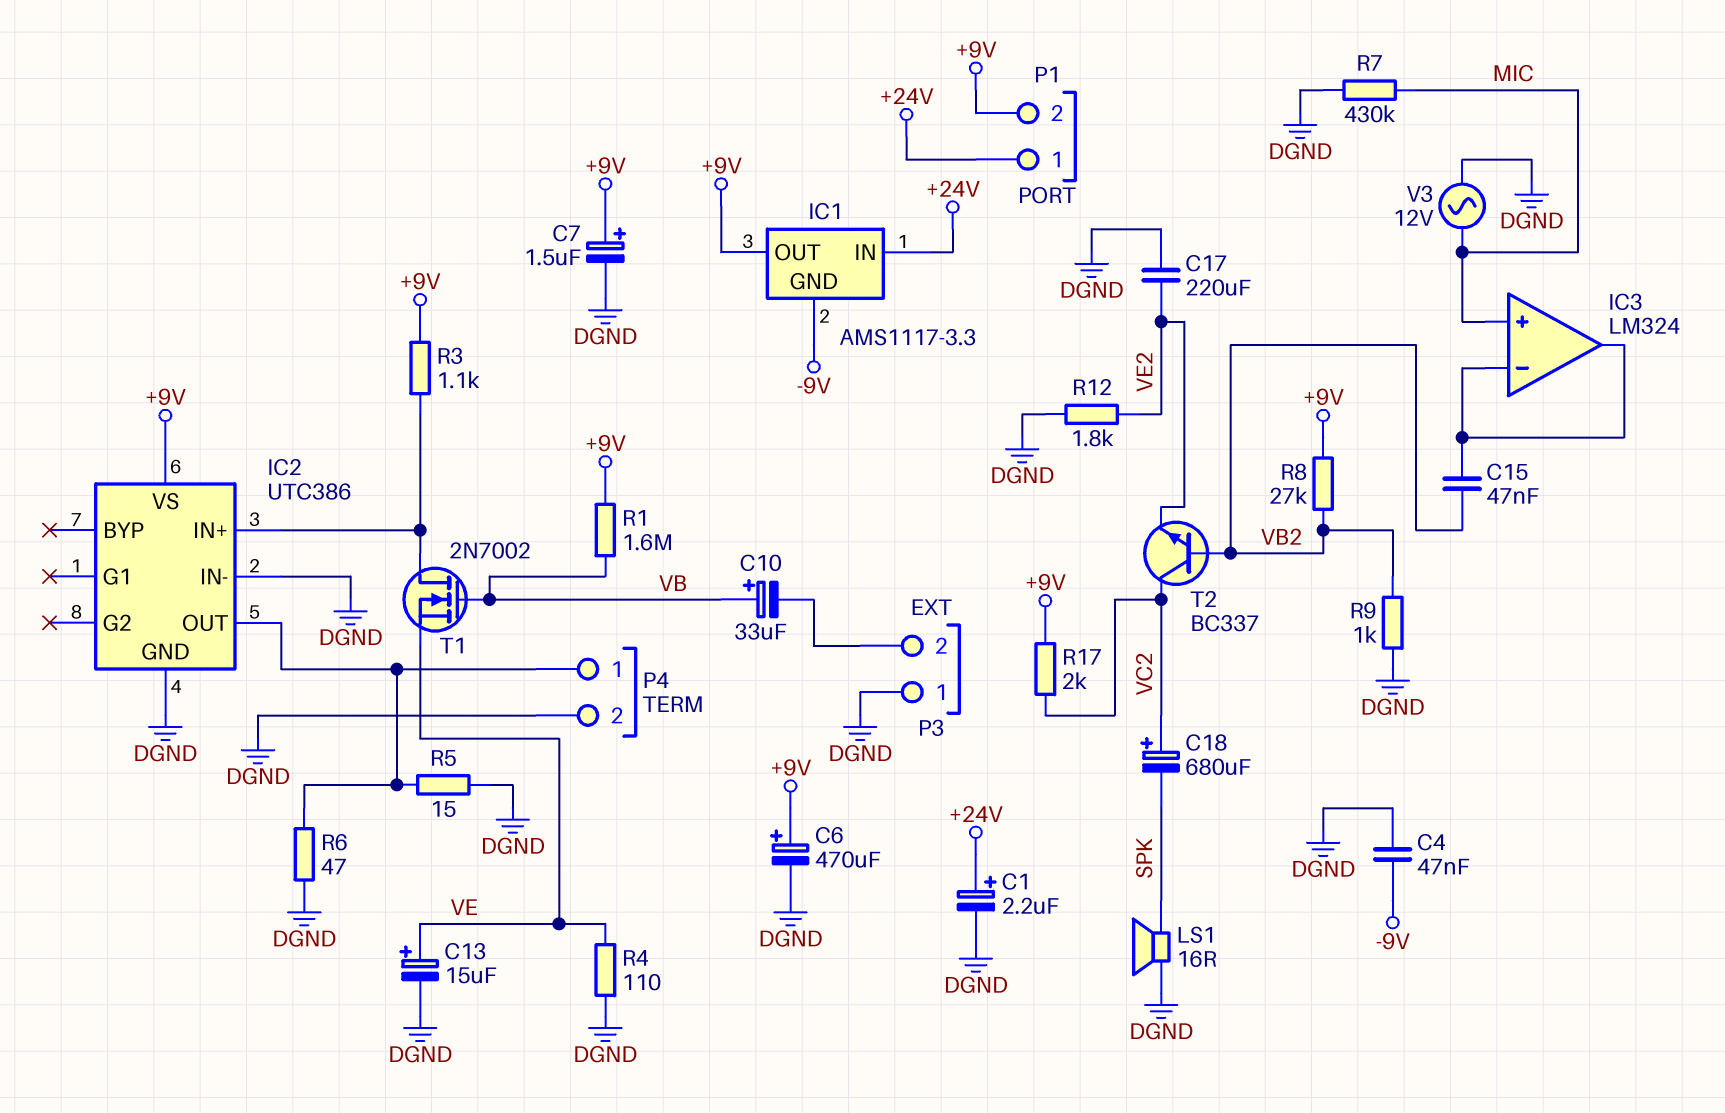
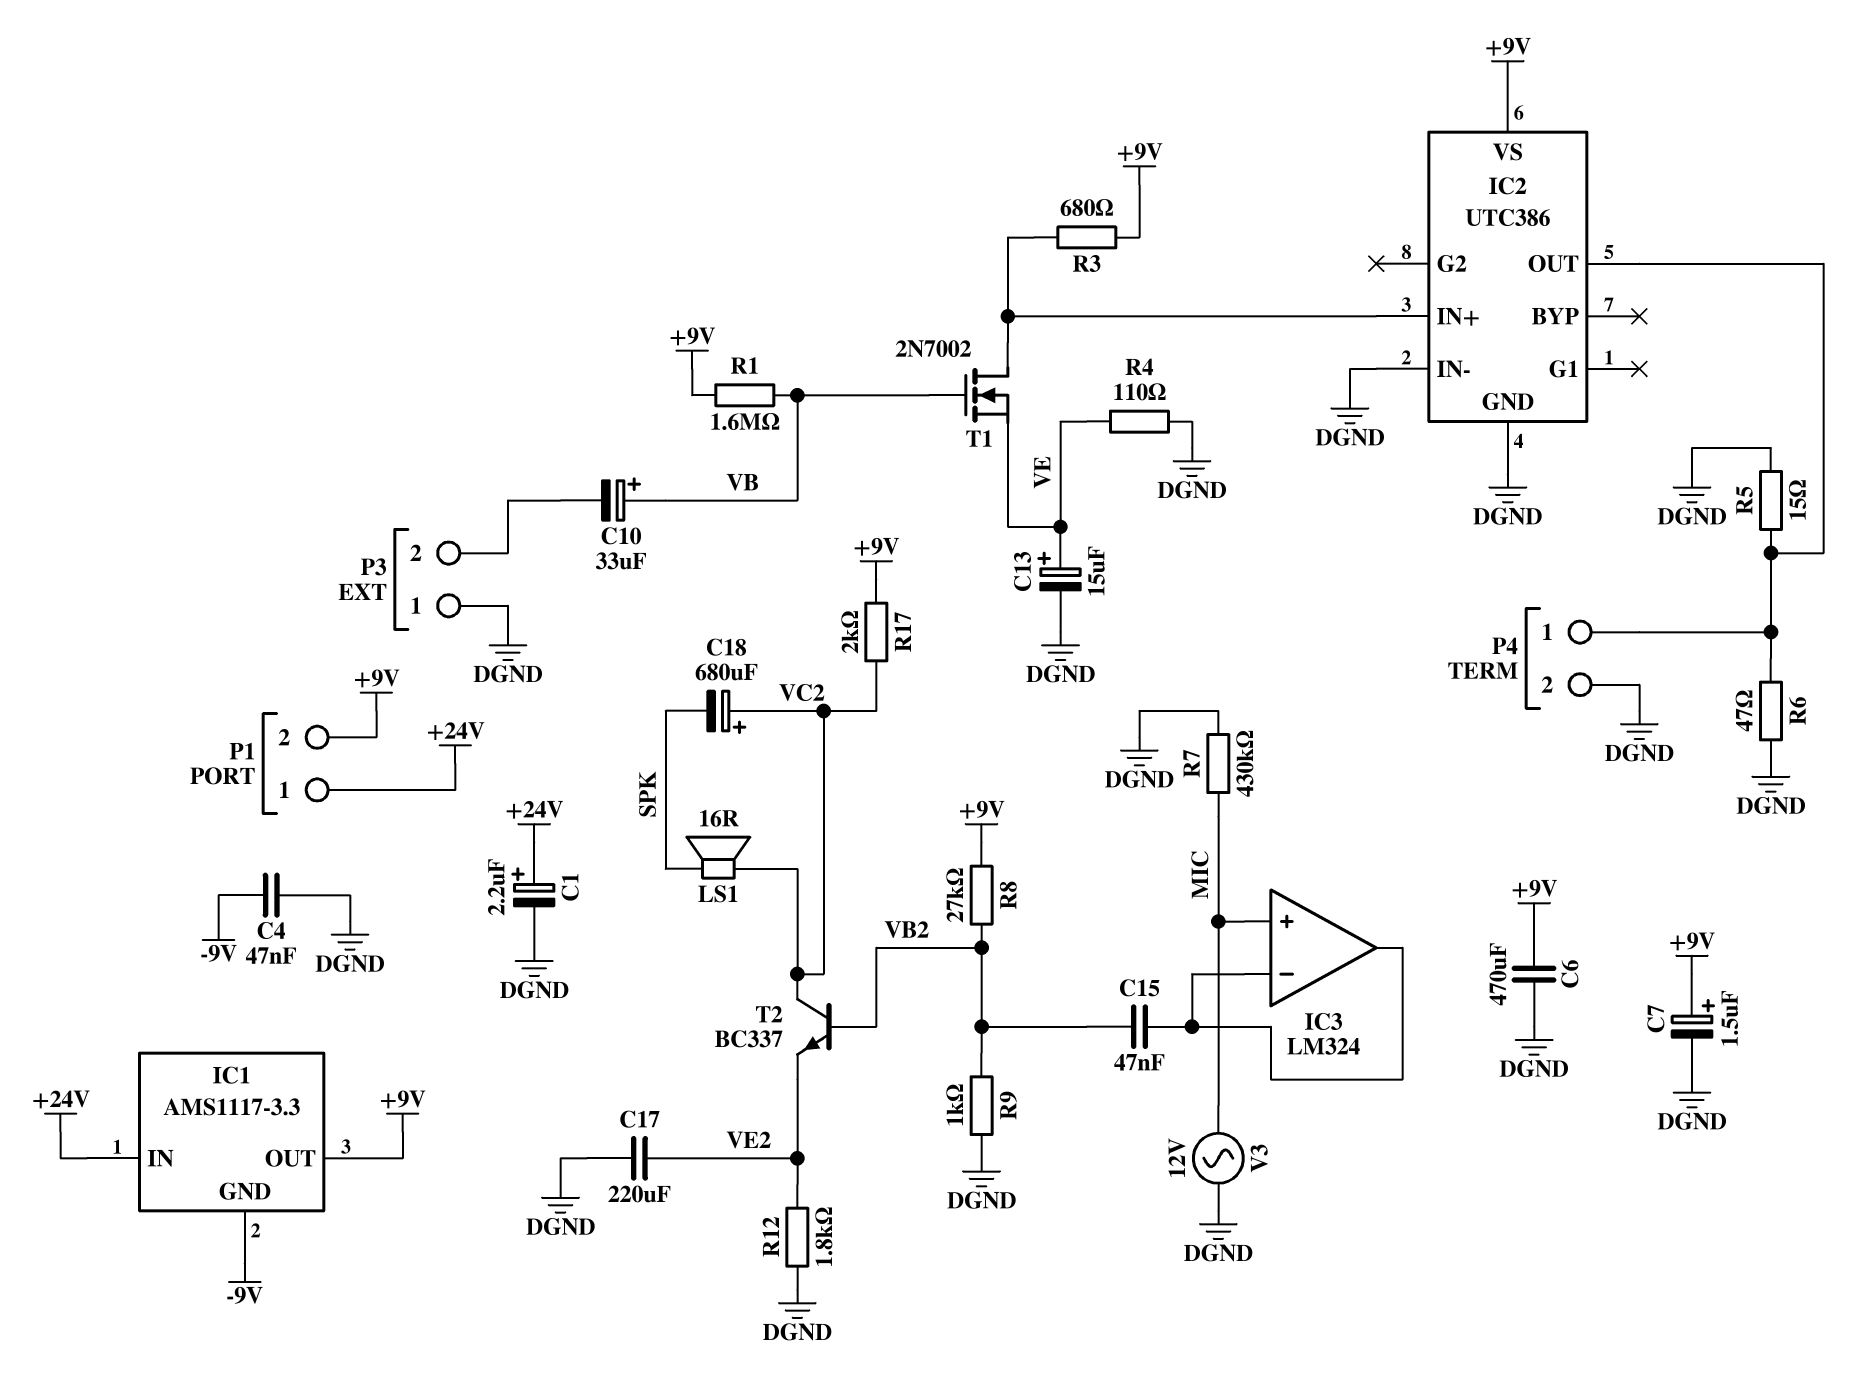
C6: 470uF (plus +9V, minus DGND) -> 470uF (+9V, DGND)
LS1: speaker 16R (DGND, SPK) -> speaker 16R (SPK, VC2)
R3: 1.1k (+9V, IC2/IN+) -> 680 (+9V, IC2/IN+)

